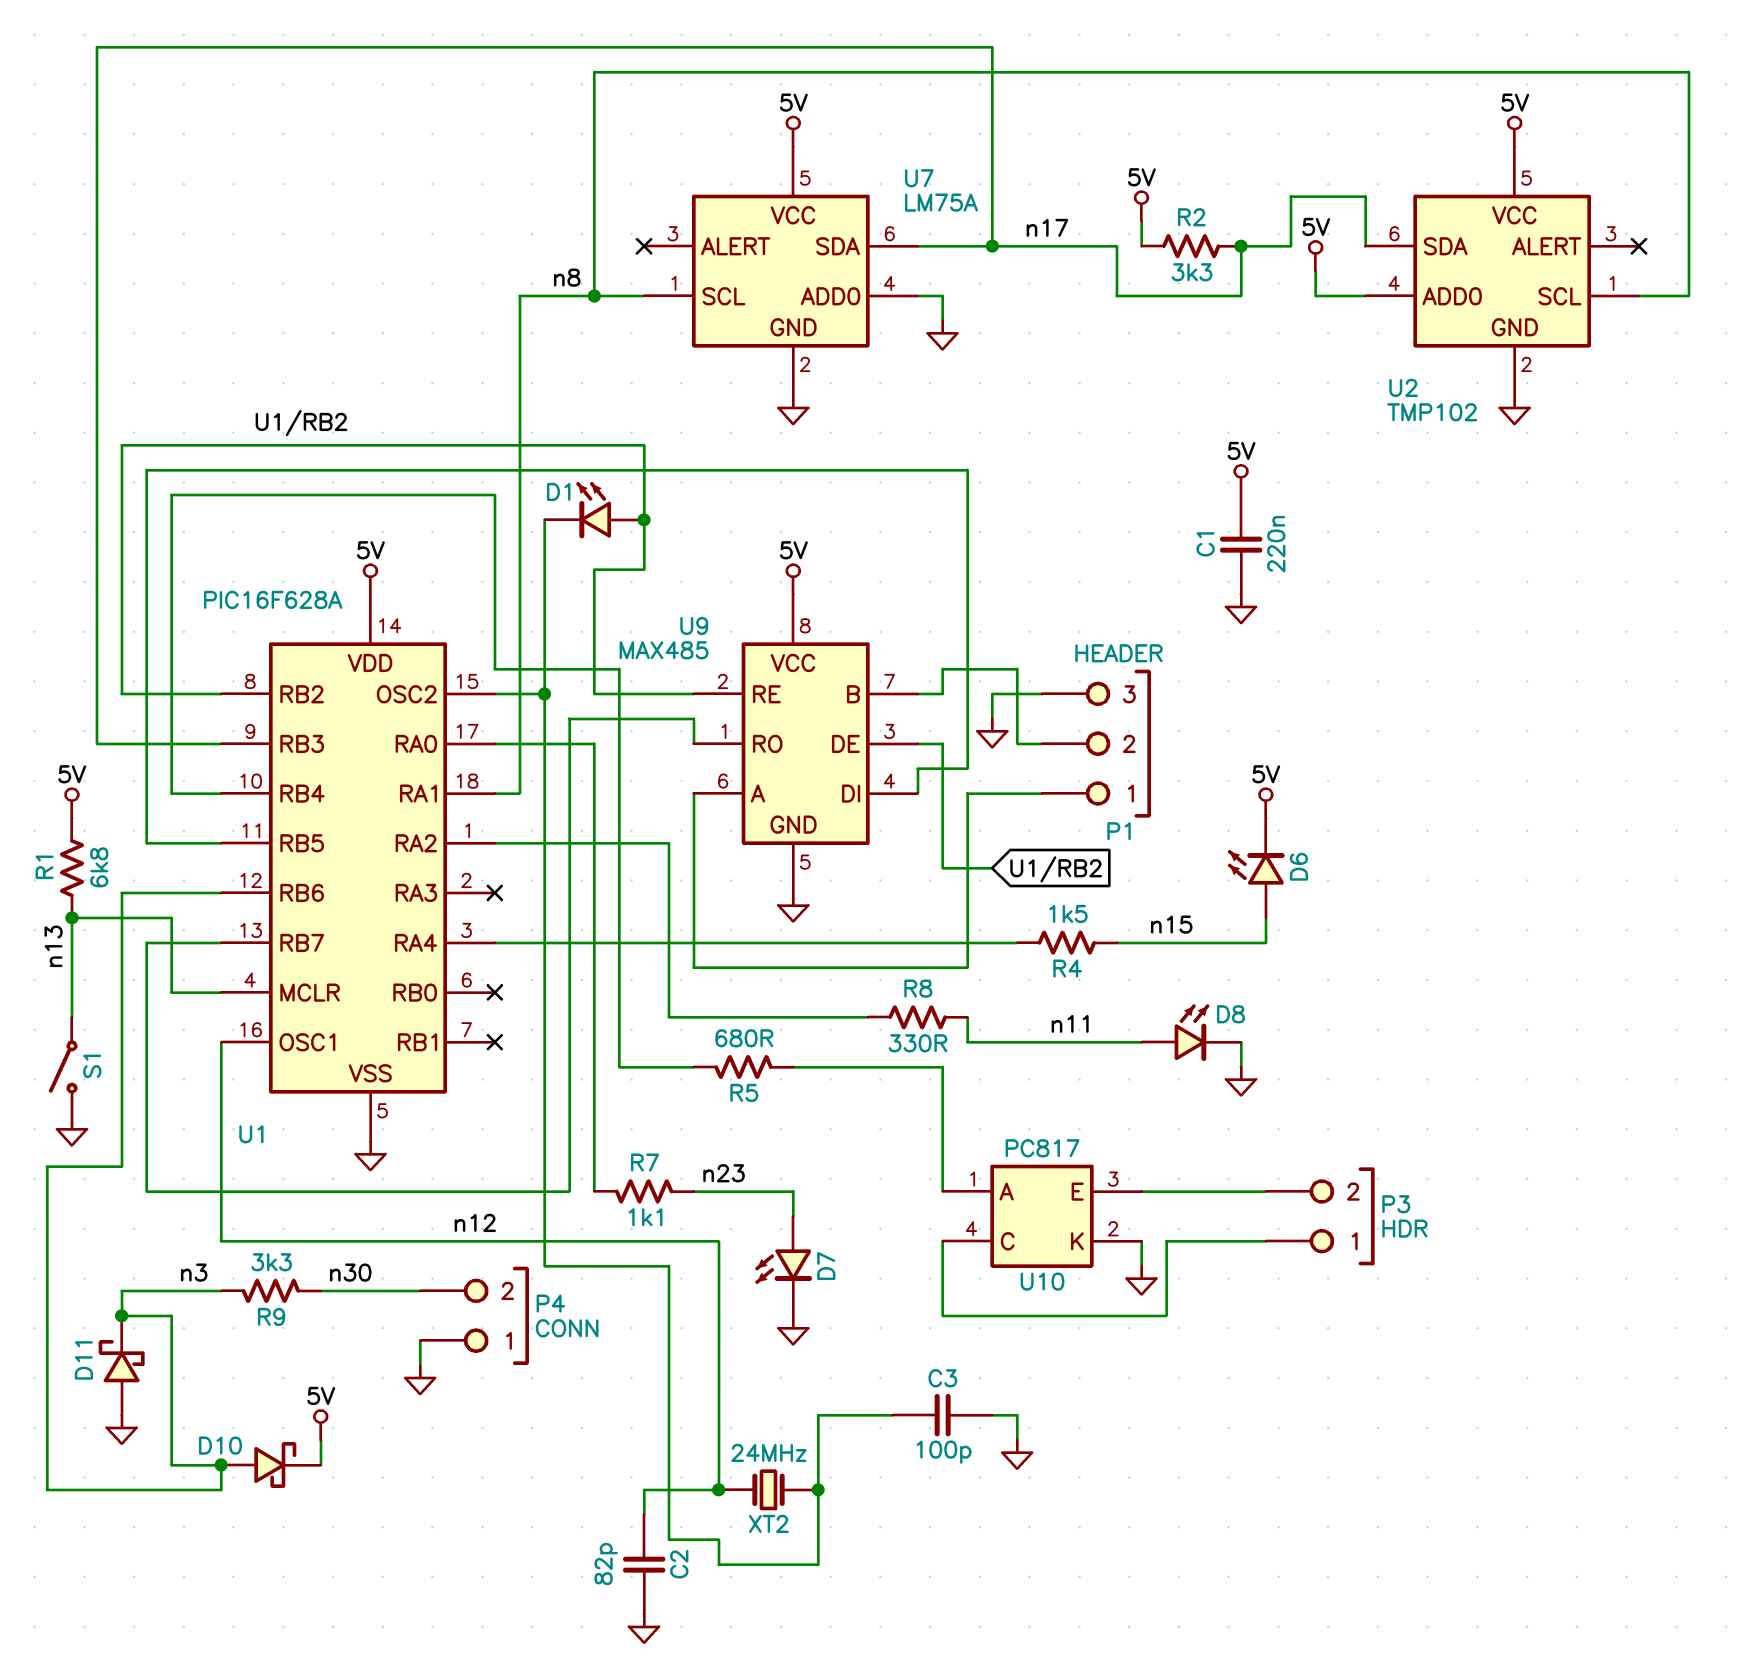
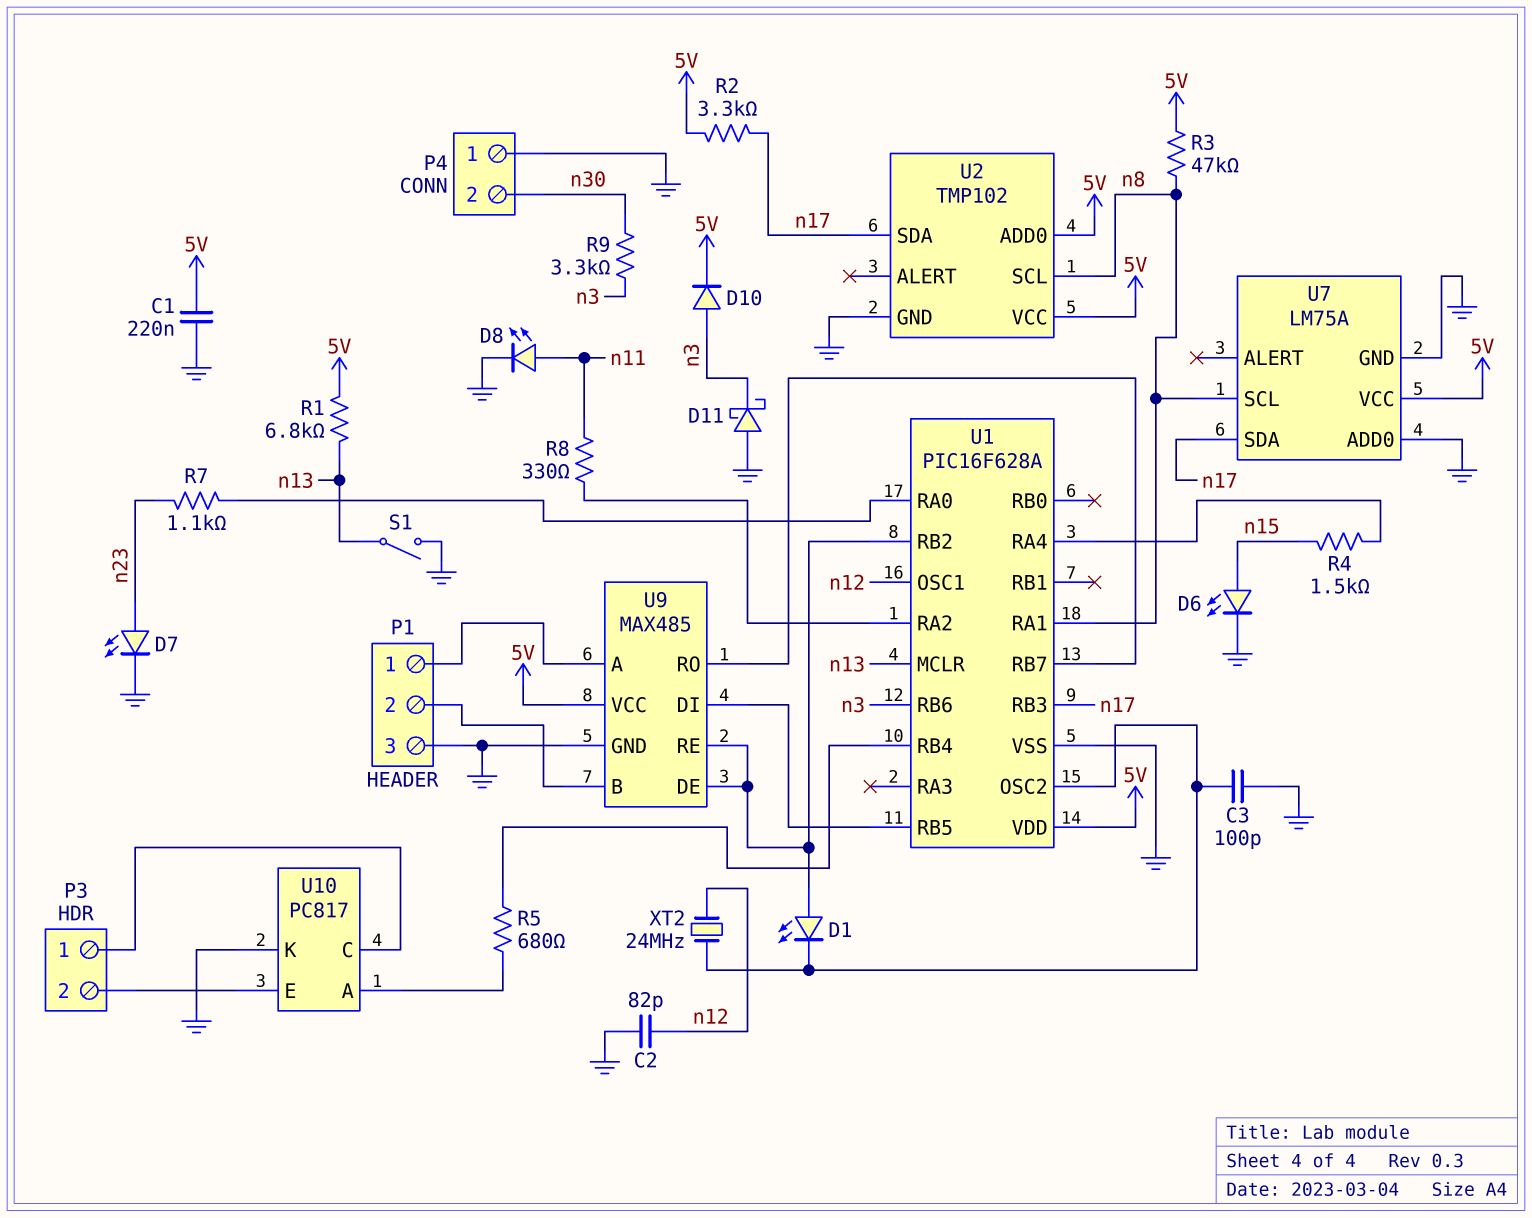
D6: LED (A n15, K 5V) -> LED (A n15, K GND)
D10: schottky (A n3, K 5V) -> diode (A n3, K 5V)
R3: none -> 47k (5V, n8)

